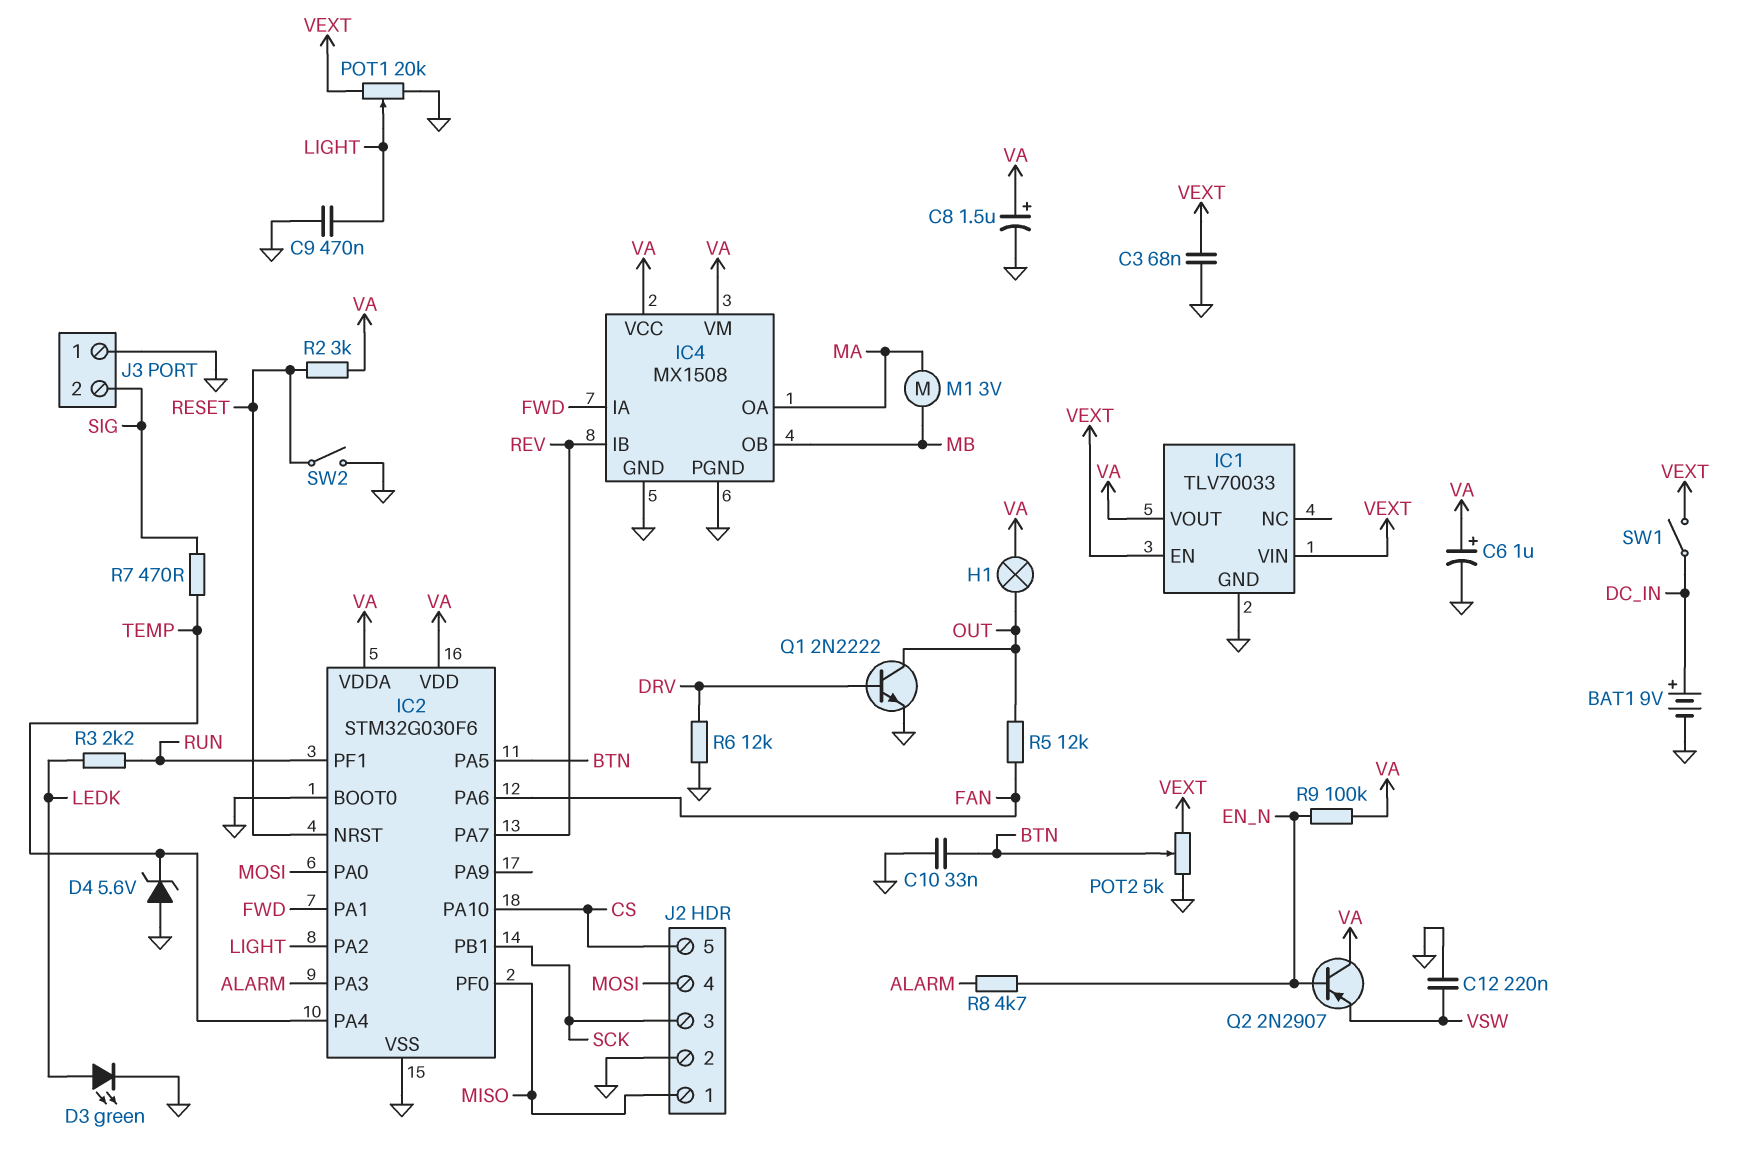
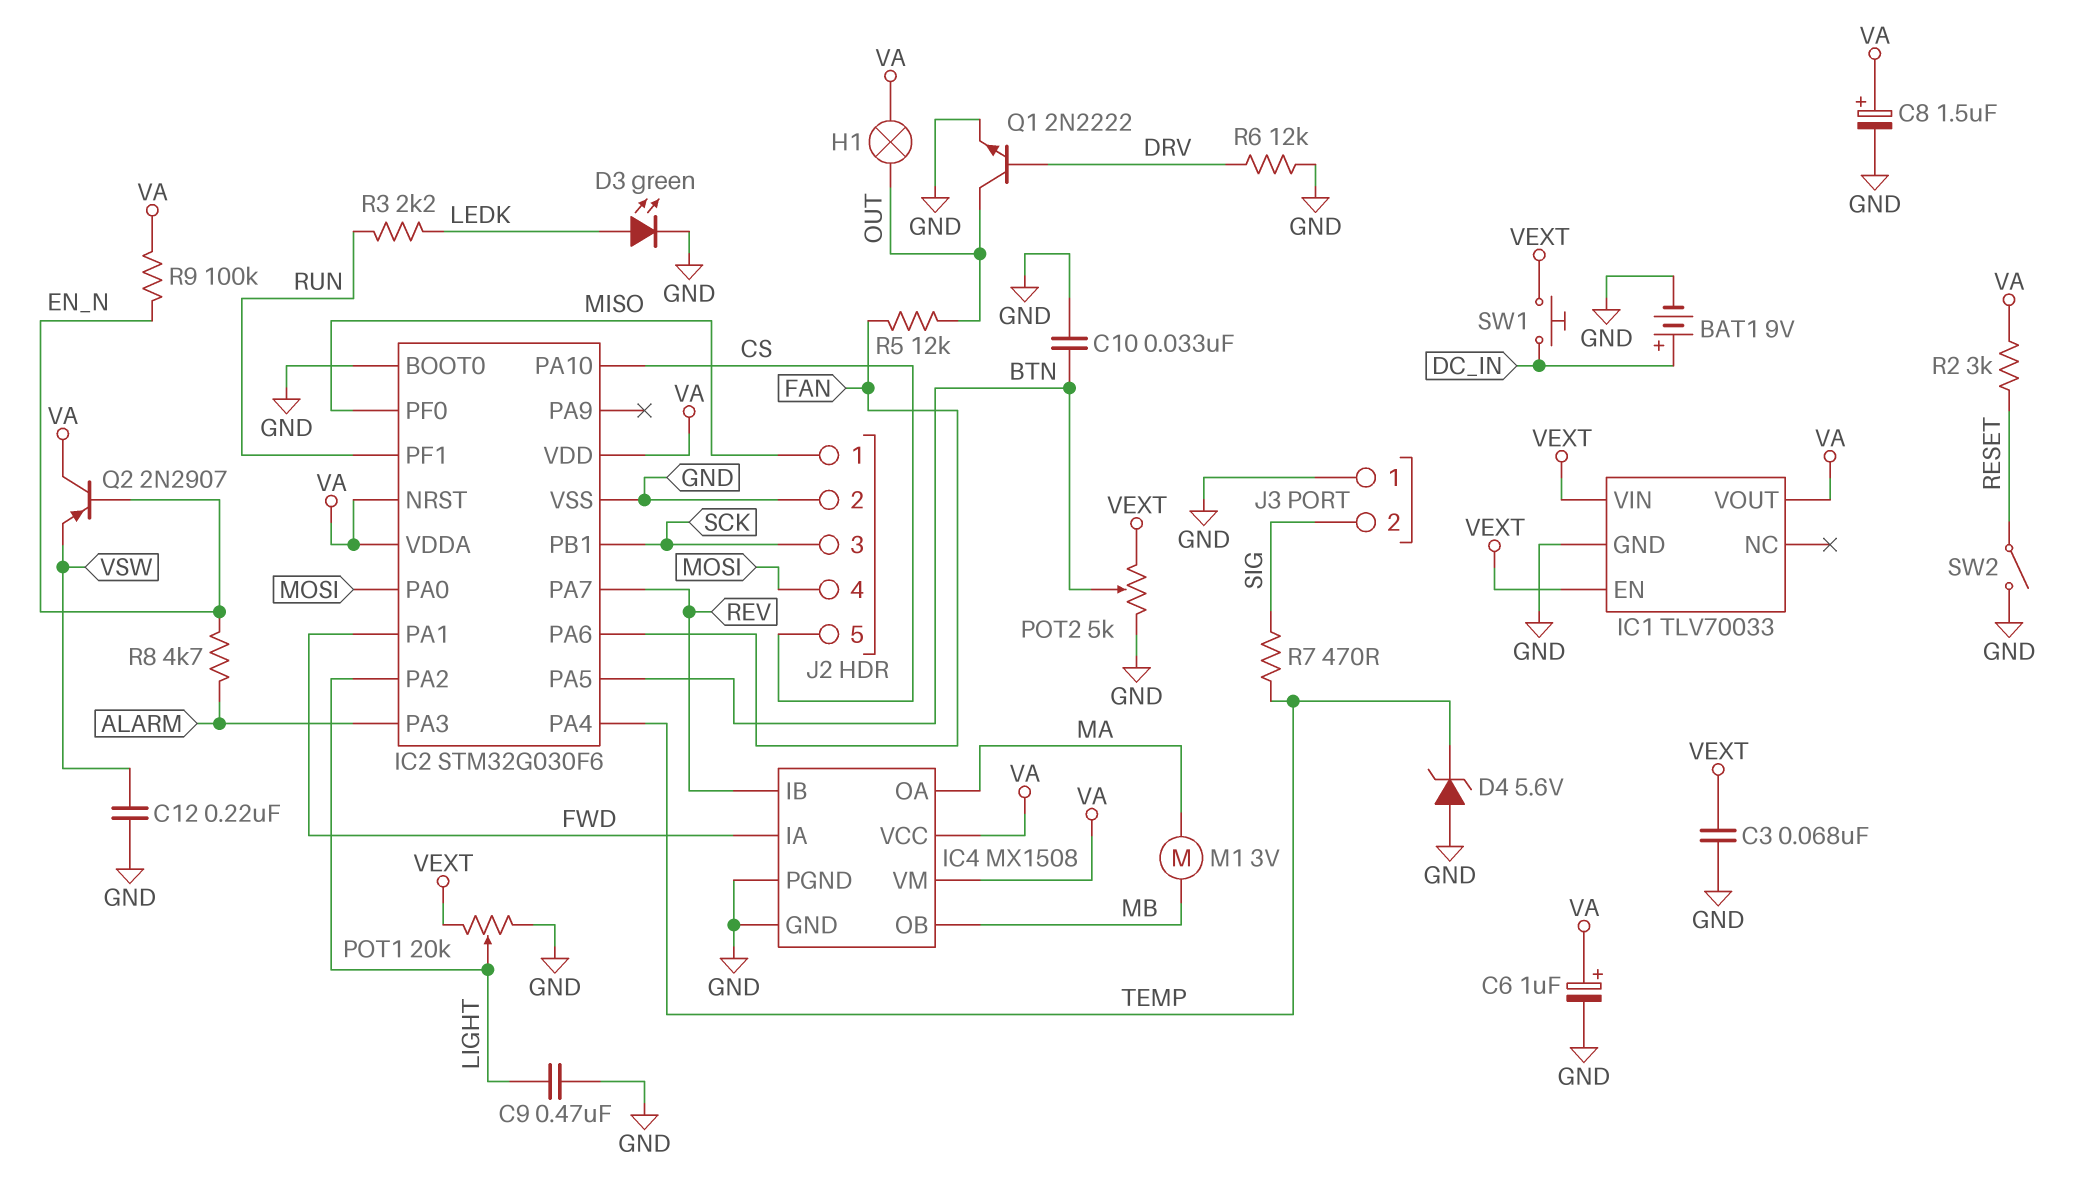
IC2 pin NRST: RESET -> VA
SW1: switch (DC_IN, VEXT) -> button (DC_IN, VEXT)

